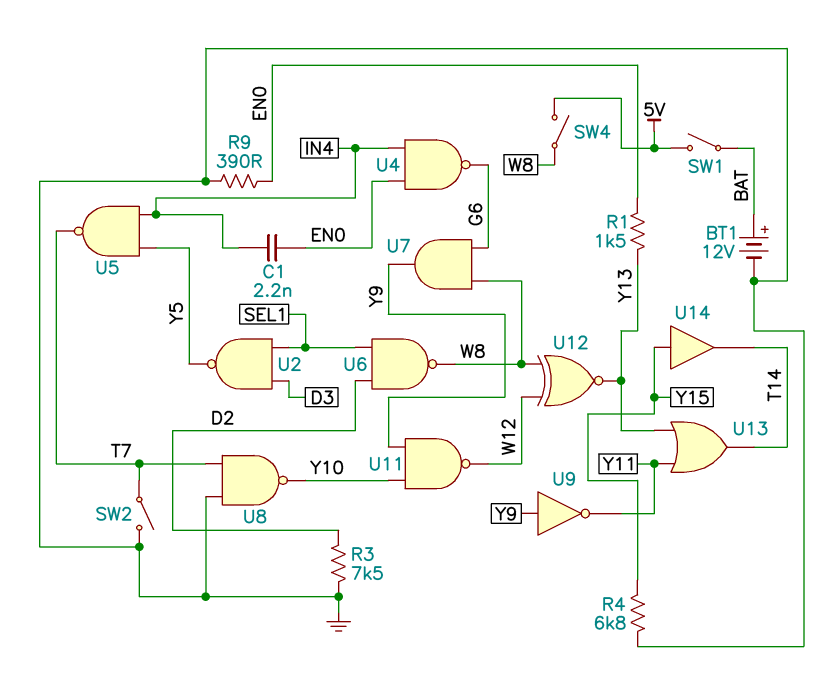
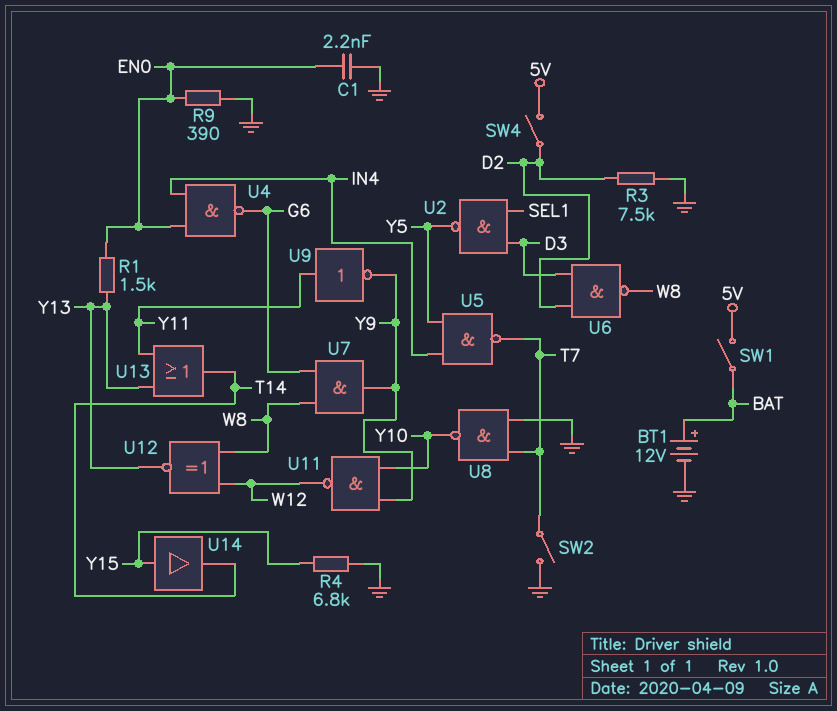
C1: 2.2nF (EN0, IN4) -> 2.2nF (EN0, GND)
SW4: switch (5V, W8) -> switch (5V, D2)
U6: NAND (in D2, in SEL1, out W8) -> NAND (in D2, in D3, out W8)
U9: NOT (in Y9, out Y11) -> NOT (in Y11, out Y9)

